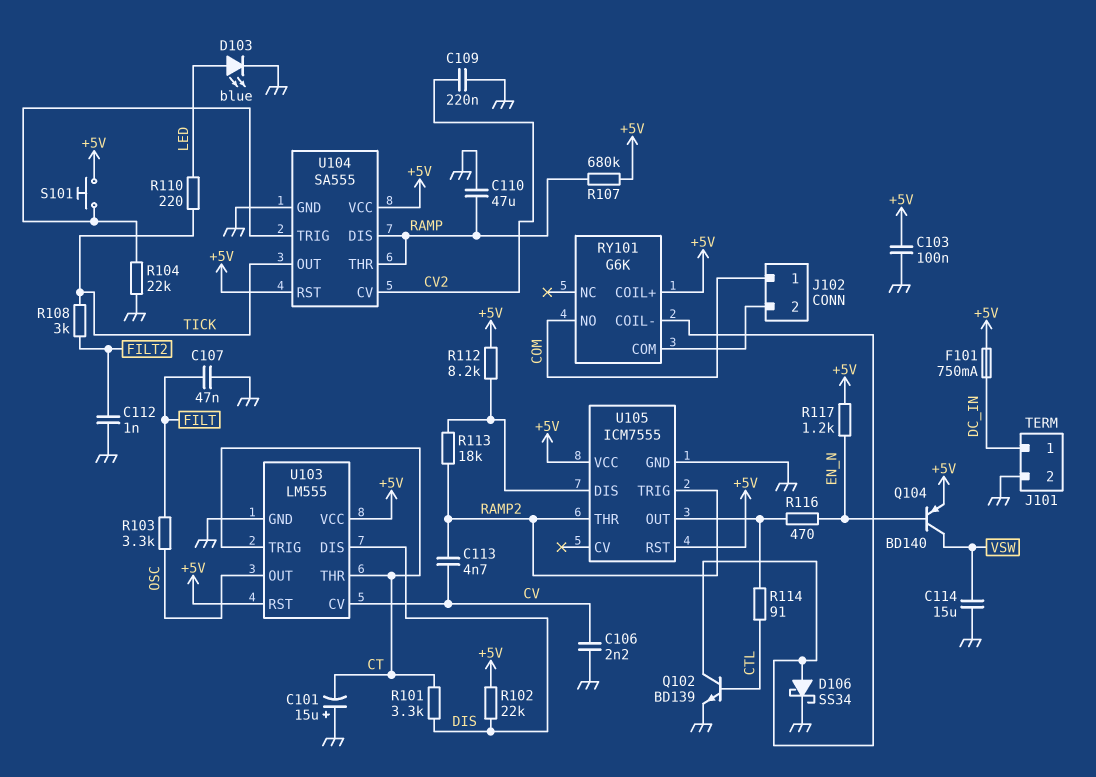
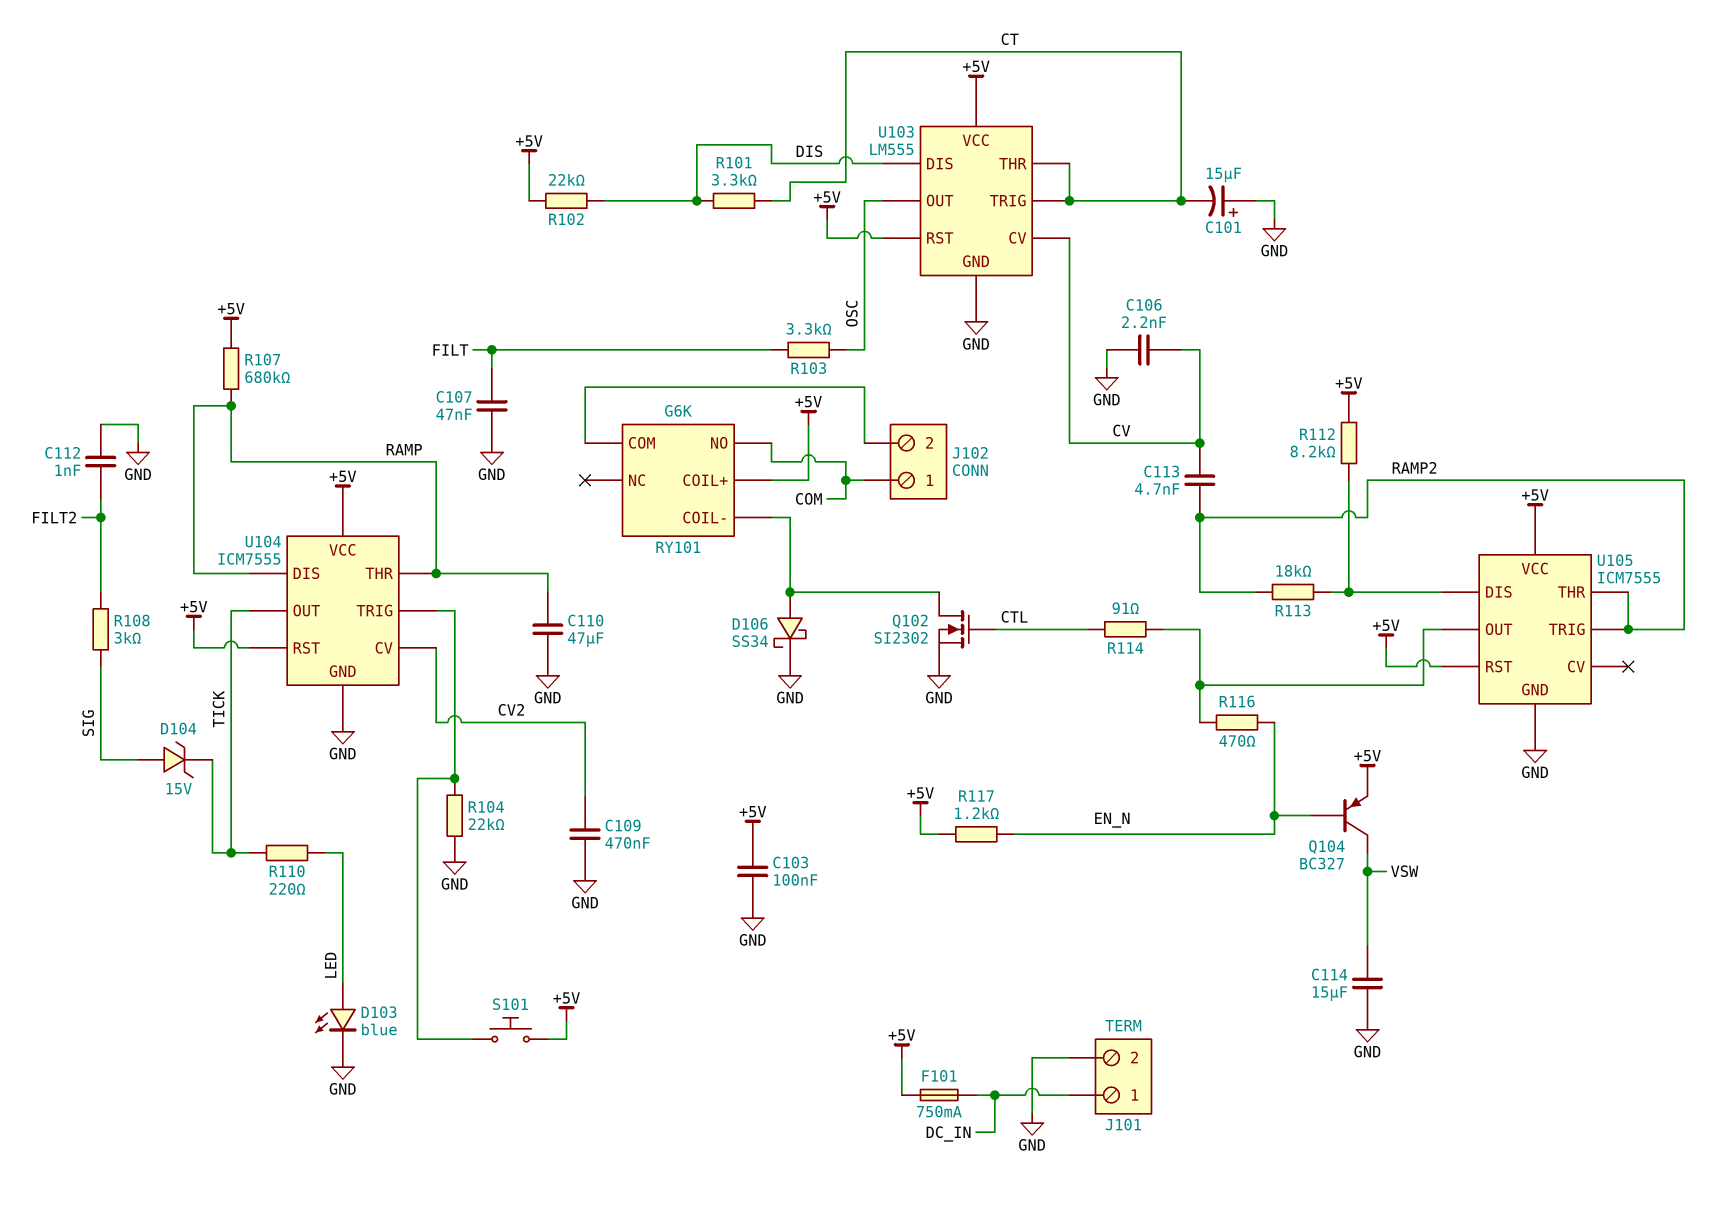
C109: 220nF (CV2, GND) -> 470nF (CV2, GND)
D104: none -> zener 15V (A SIG, K TICK)
Q102: NPN BD139 (B CTL, C RY101/COIL-, E GND) -> NMOS SI2302 (G CTL, D RY101/COIL-, S GND)
Q104: PNP BD140 (B EN_N, C VSW, E +5V) -> PNP BC327 (B EN_N, C VSW, E +5V)
R108: 3k (FILT2, TICK) -> 3k (FILT2, SIG)
U104: SA555 -> ICM7555

